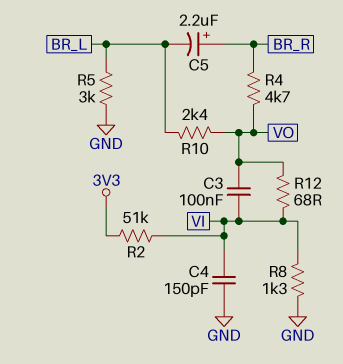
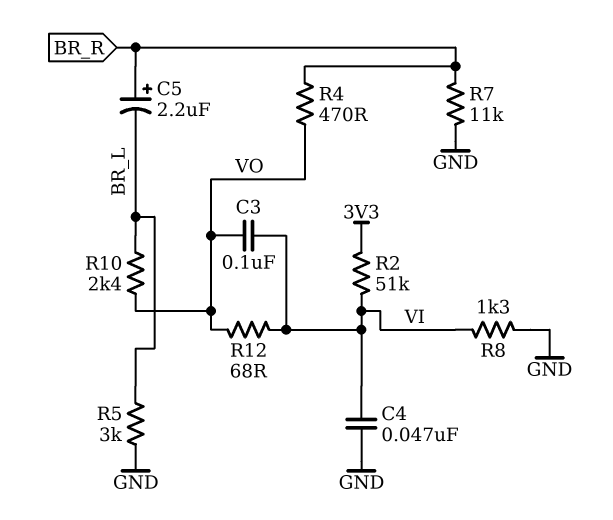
C4: 150pF (GND, VI) -> 47nF (GND, VI)
R4: 4.7k (BR_R, VO) -> 470 (BR_R, VO)
R7: none -> 11k (BR_R, GND)

